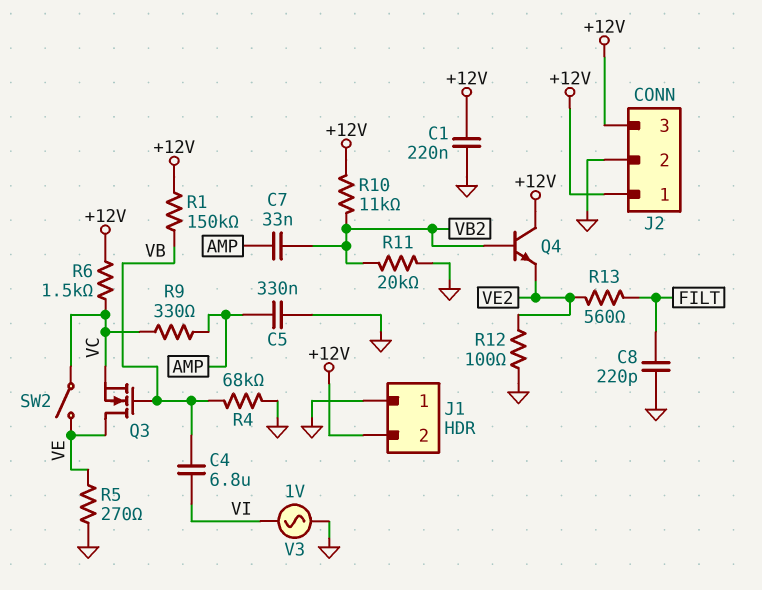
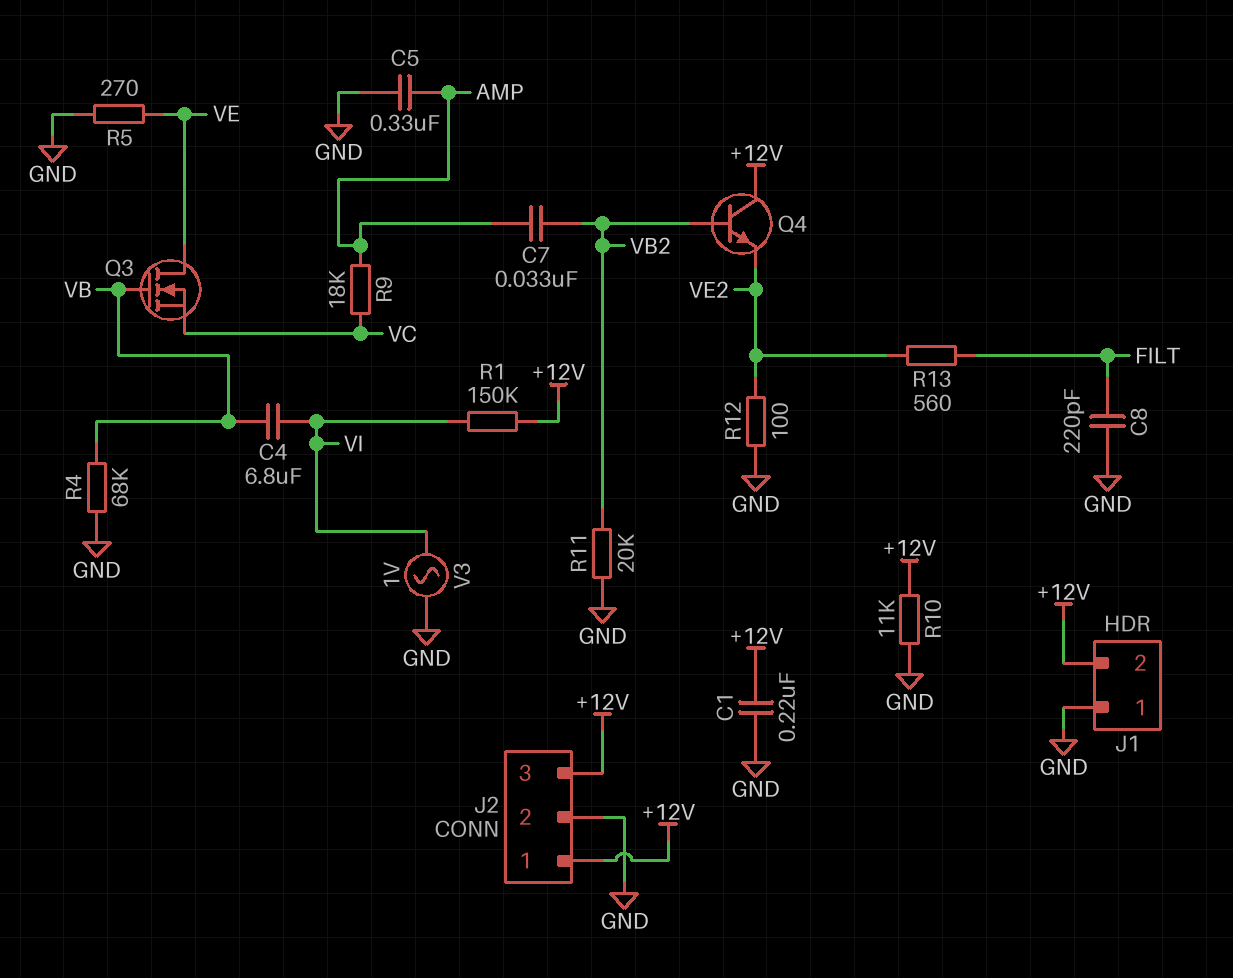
R1: 150k (+12V, VB) -> 150k (+12V, VI)
R6: 1.5k (+12V, VC) -> none
R9: 330 (AMP, VC) -> 18k (AMP, VC)
R10: 11k (+12V, VB2) -> 11k (+12V, GND)
SW2: switch (VC, VE) -> none

